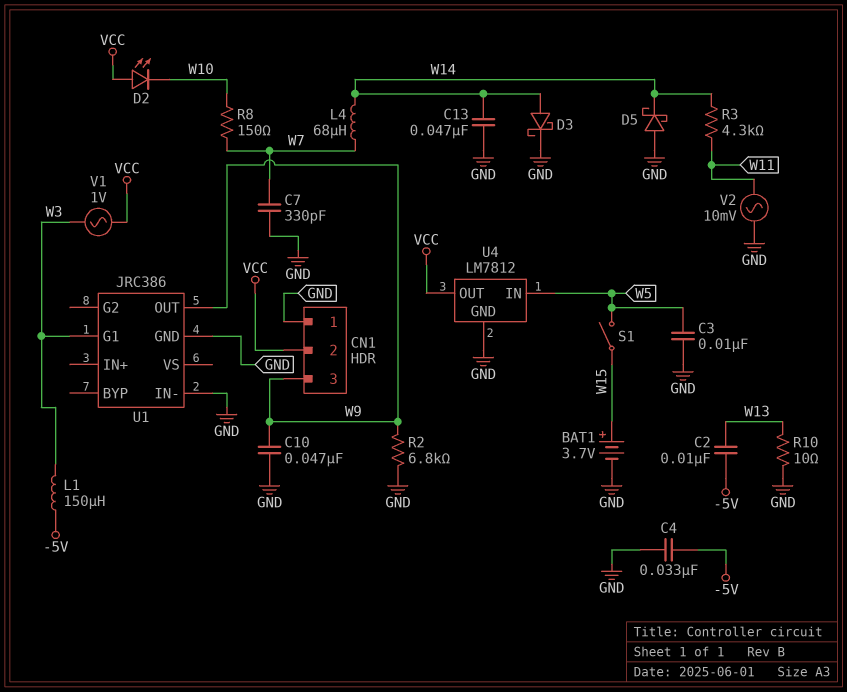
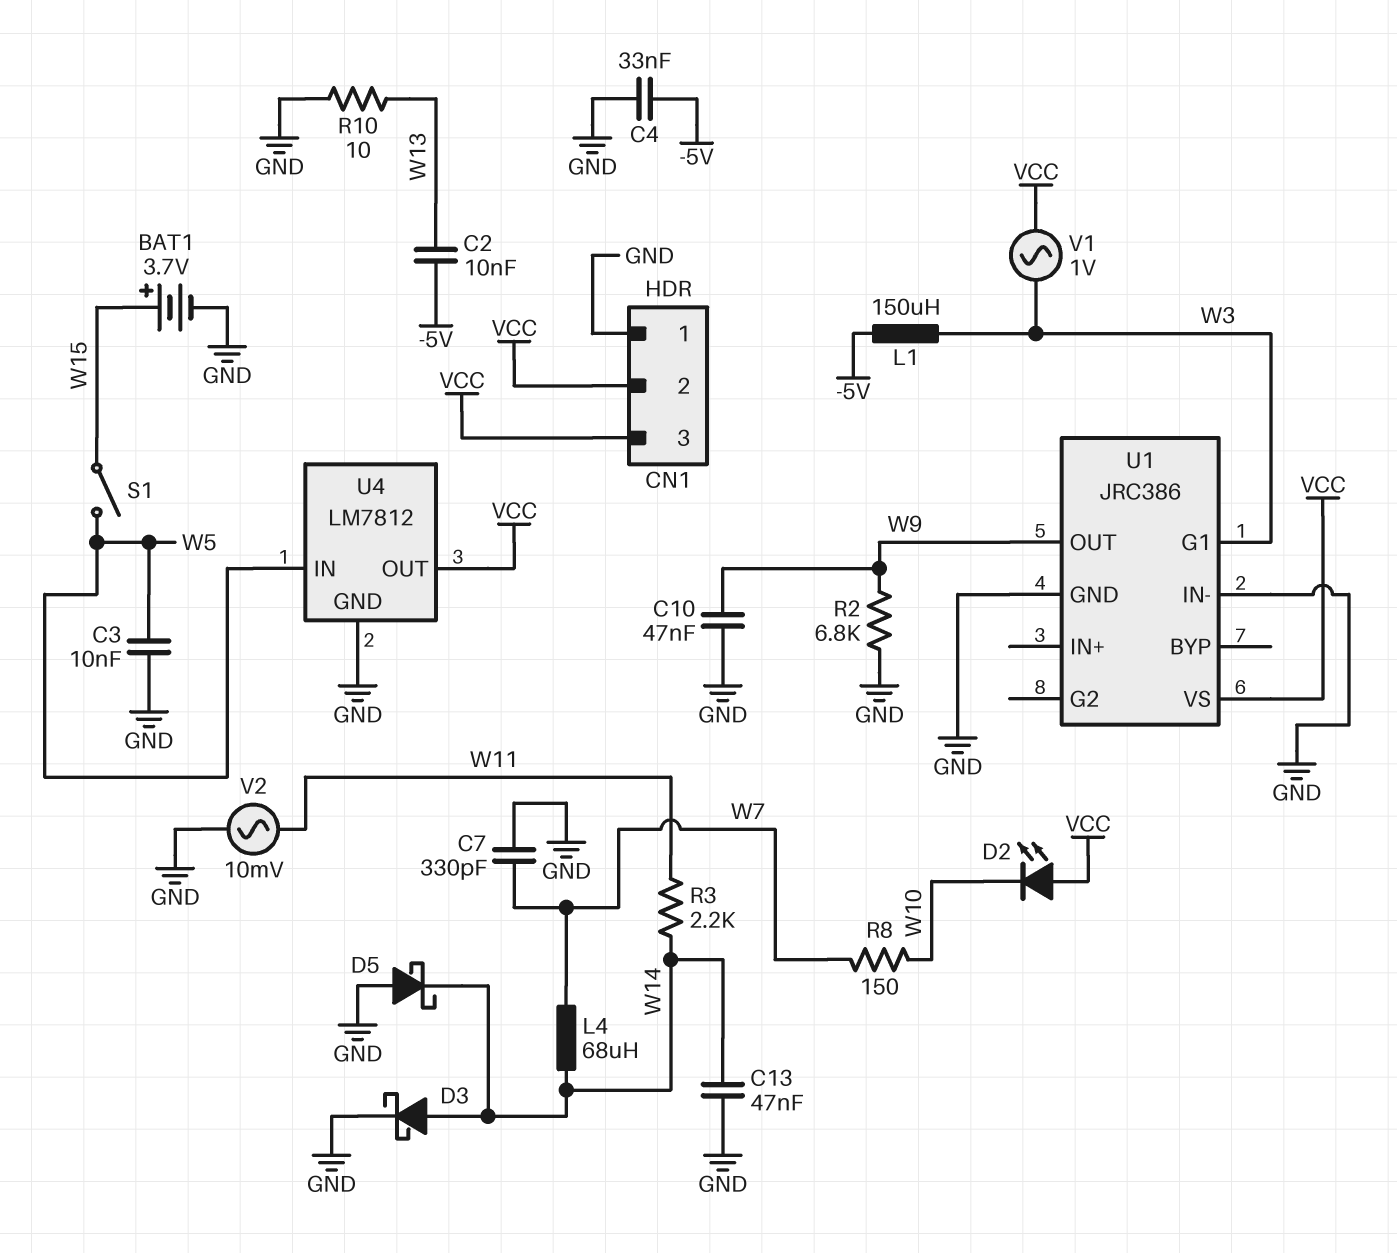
CN1 pin 3: W9 -> VCC
R3: 4.3k (W11, W14) -> 2.2k (W11, W14)
U1 pin VS: none -> VCC

